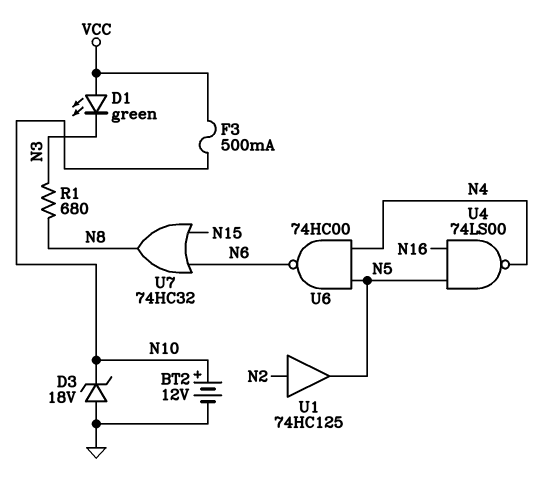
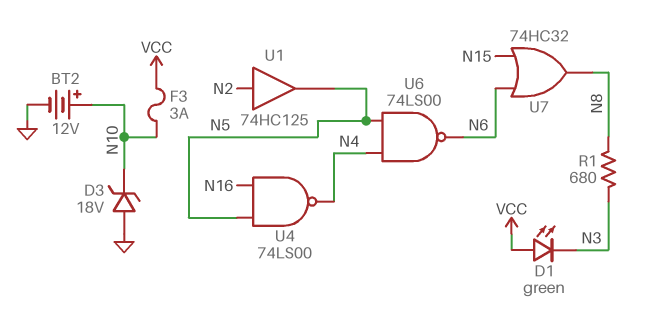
F3: 500mA (N10, VCC) -> 3A (N10, VCC)
U6: NAND 74HC00 (in N4, in N5, out N6) -> NAND 74LS00 (in N4, in N5, out N6)

